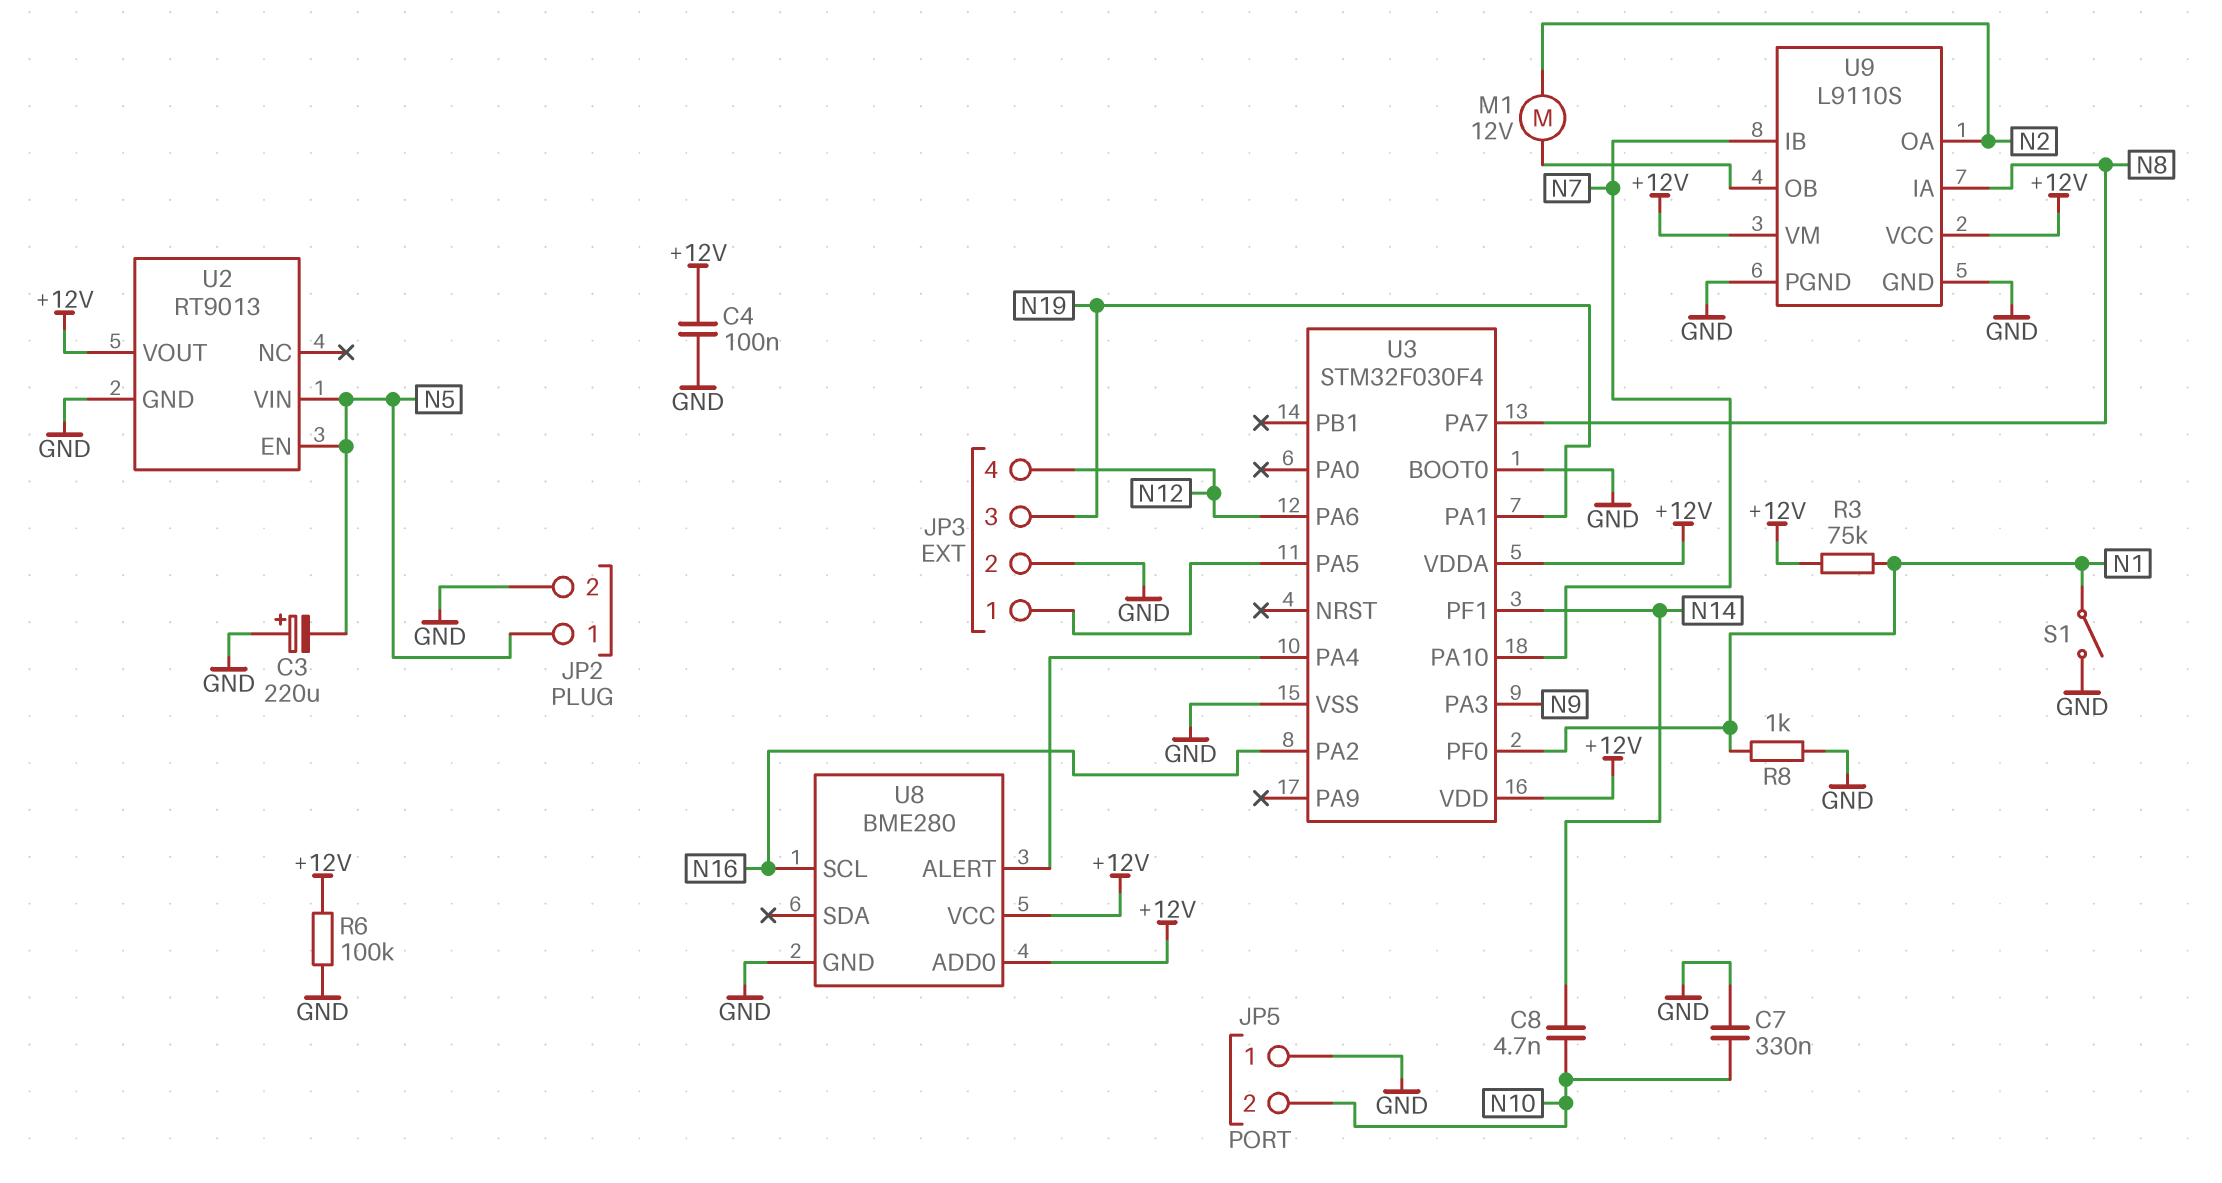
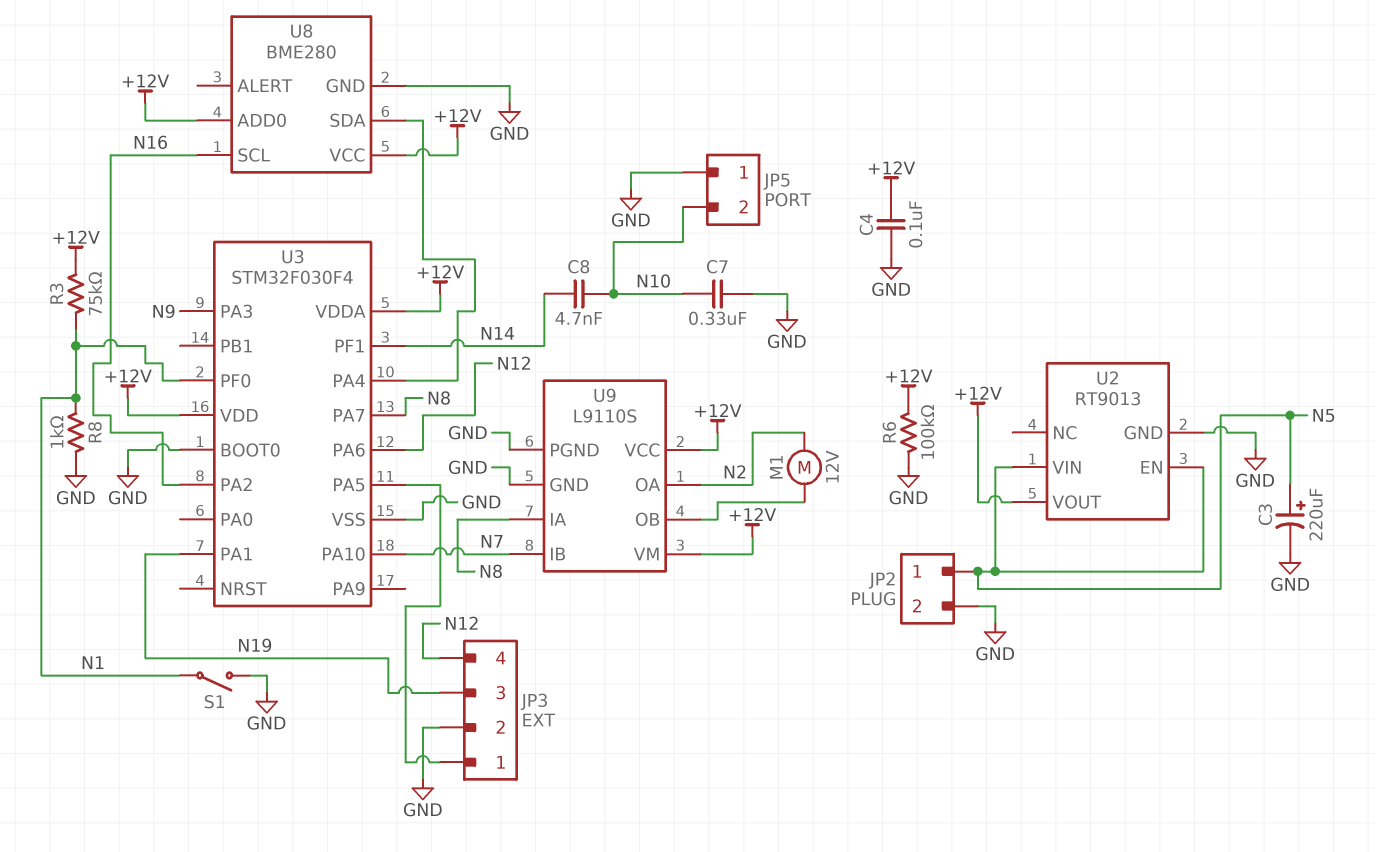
C3: 220uF (plus GND, minus N5) -> 220uF (plus N5, minus GND)
U8 pin ALERT: U3/PA4 -> none
U8 pin SDA: none -> U3/PA4

